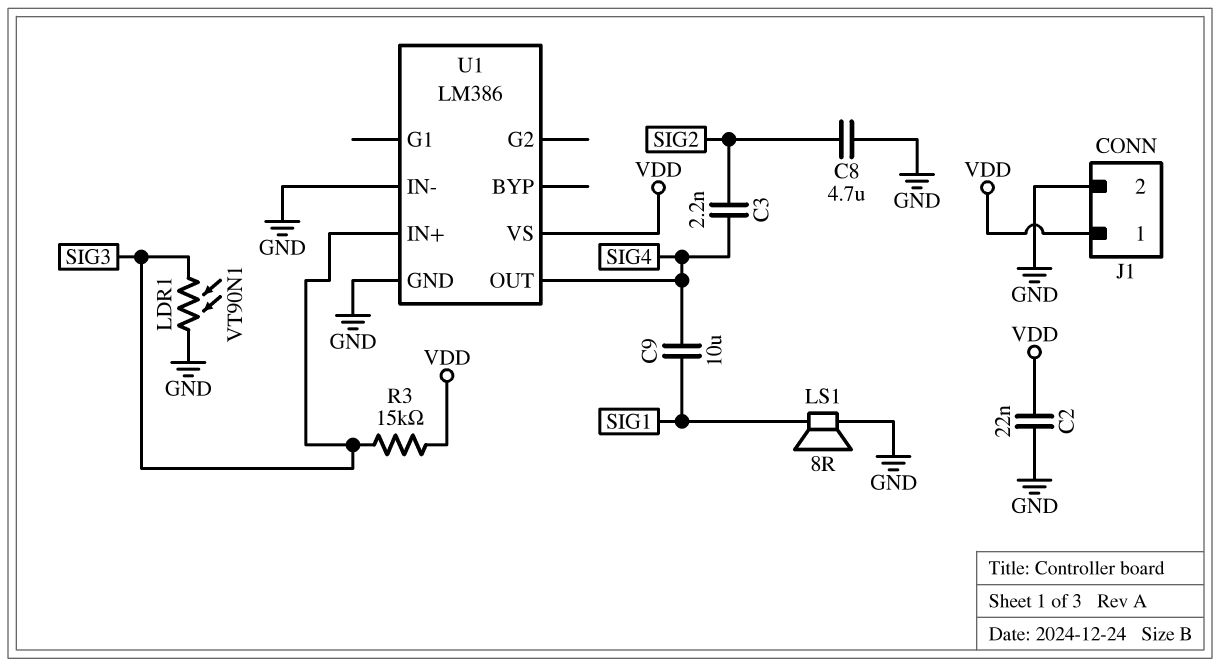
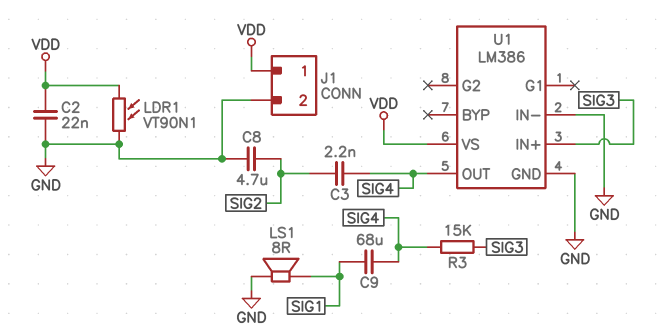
C9: 10uF (SIG1, SIG4) -> 68uF (SIG1, SIG4)
LDR1: VT90N1 (GND, SIG3) -> VT90N1 (GND, VDD)
R3: 15k (SIG3, VDD) -> 15k (SIG3, SIG4)

